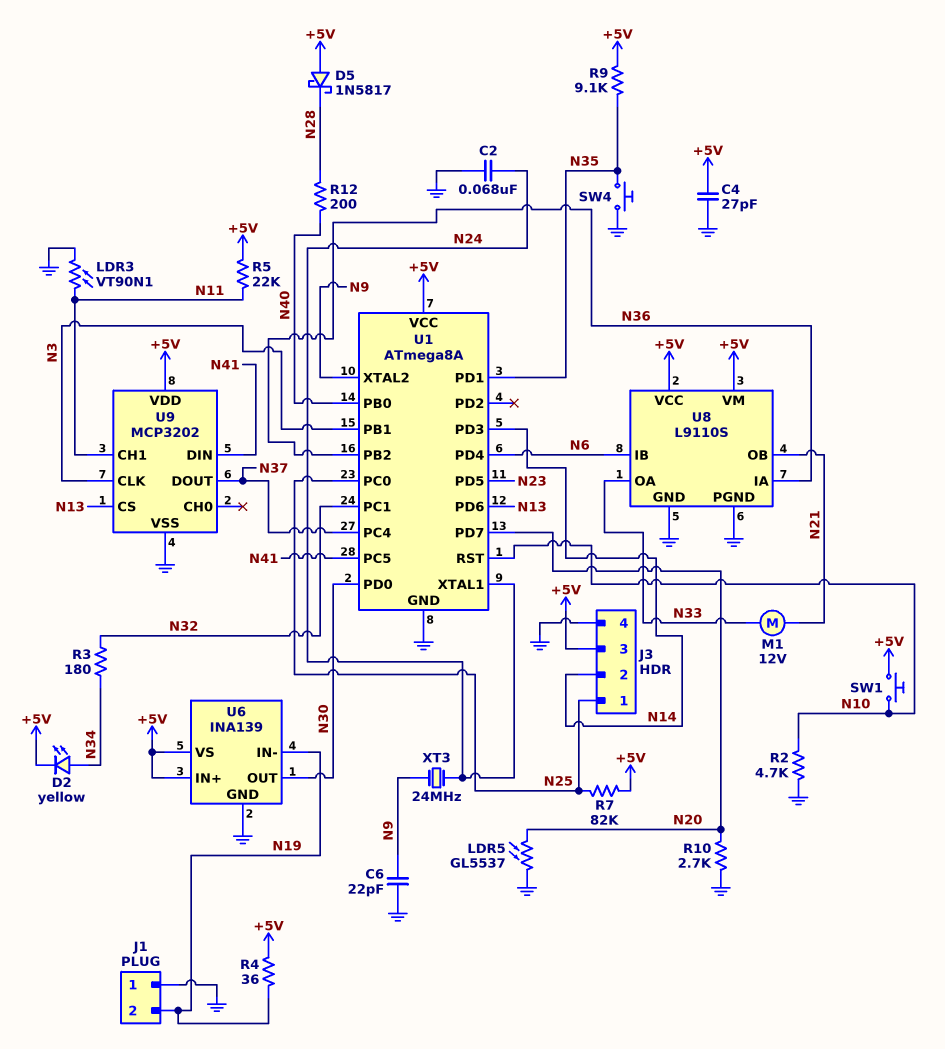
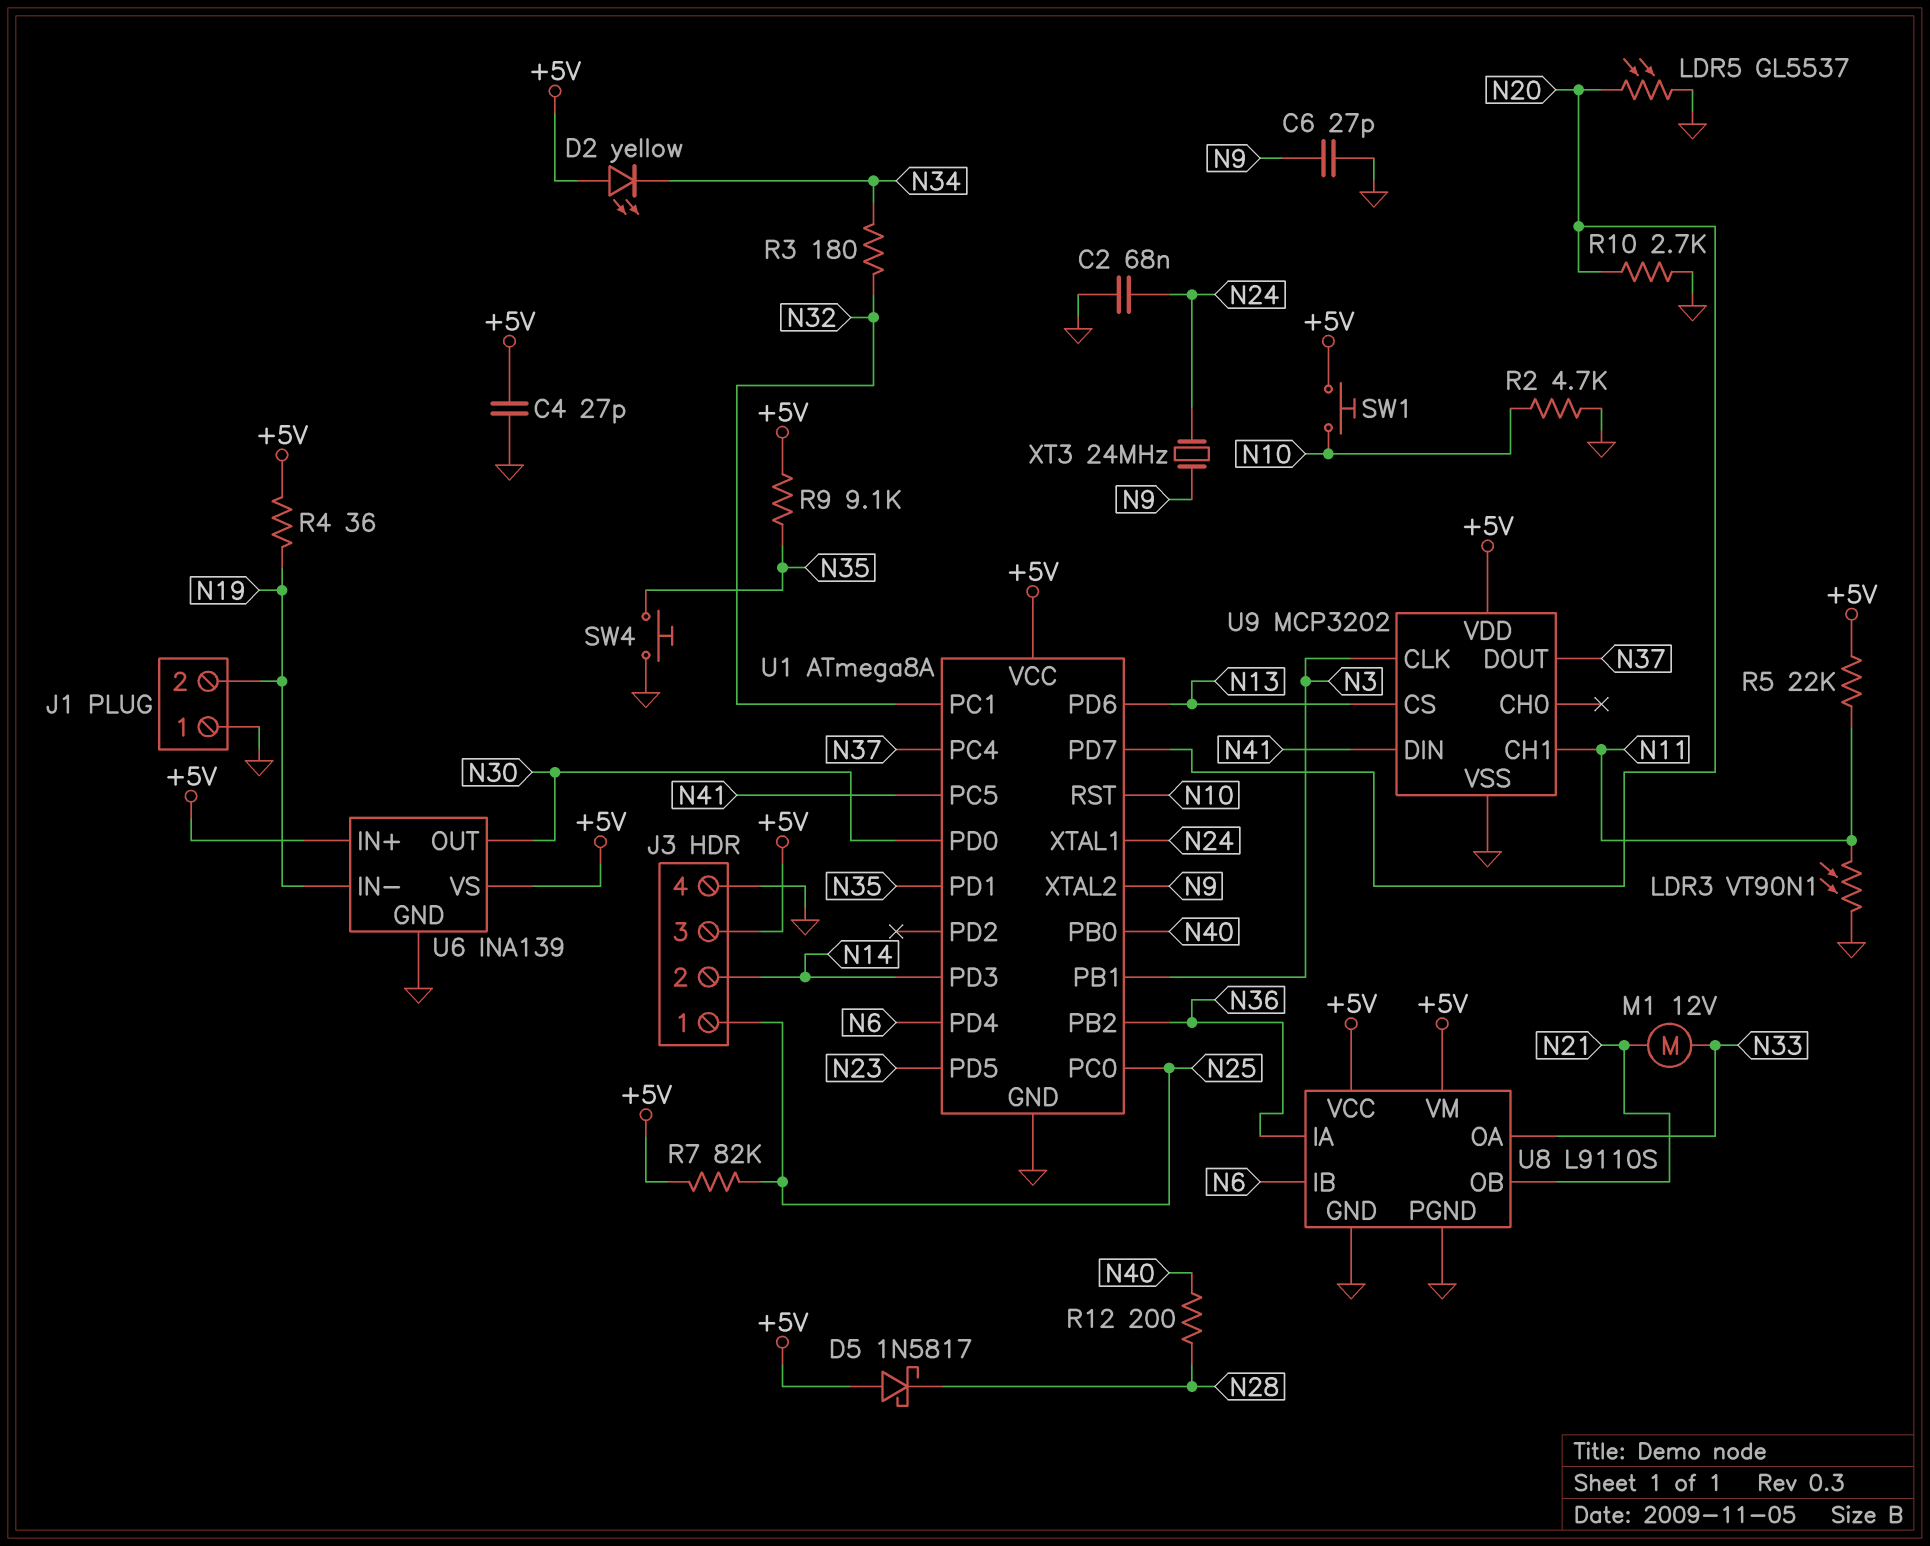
C6: 22pF (GND, N9) -> 27pF (GND, N9)
D2: LED yellow (A N34, K +5V) -> LED yellow (A +5V, K N34)

